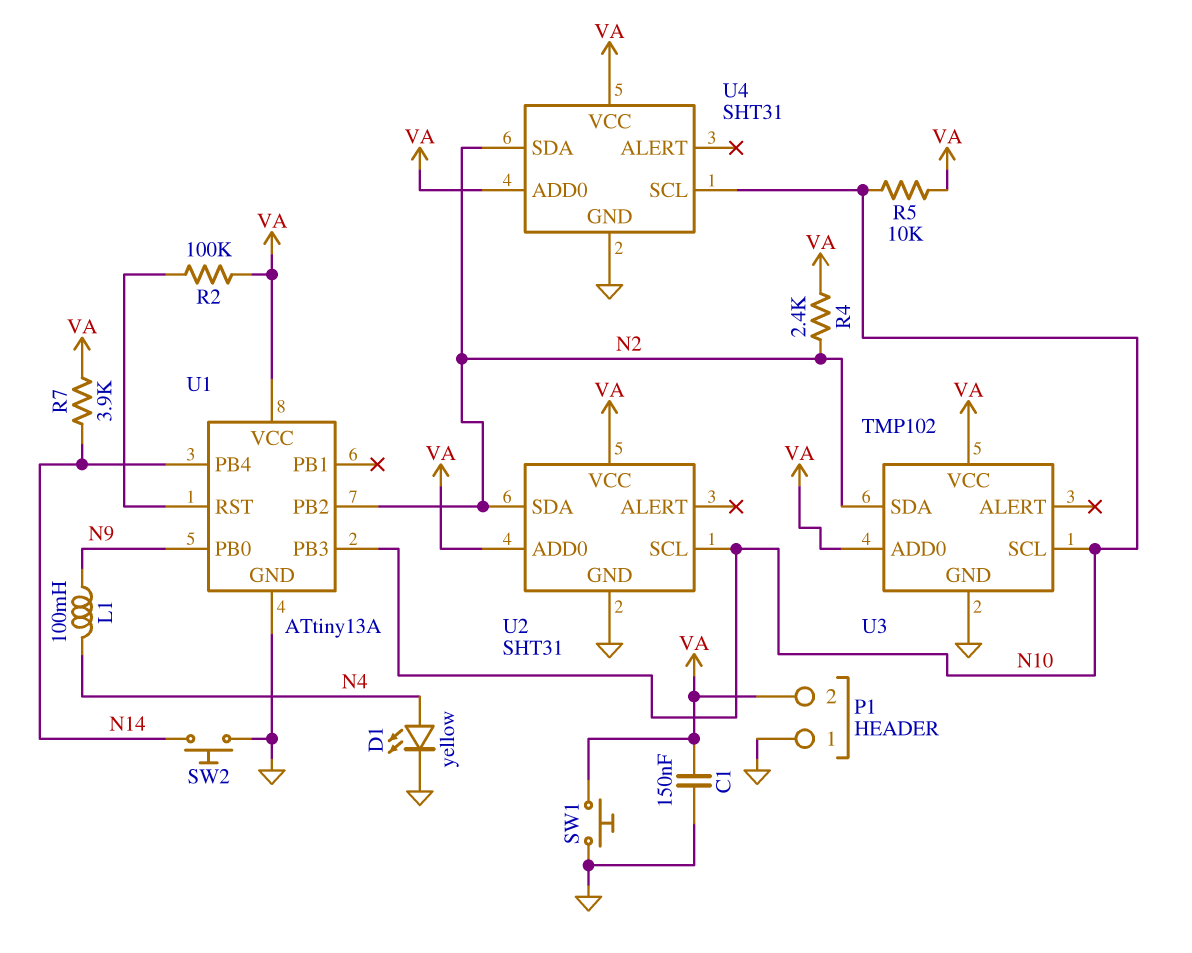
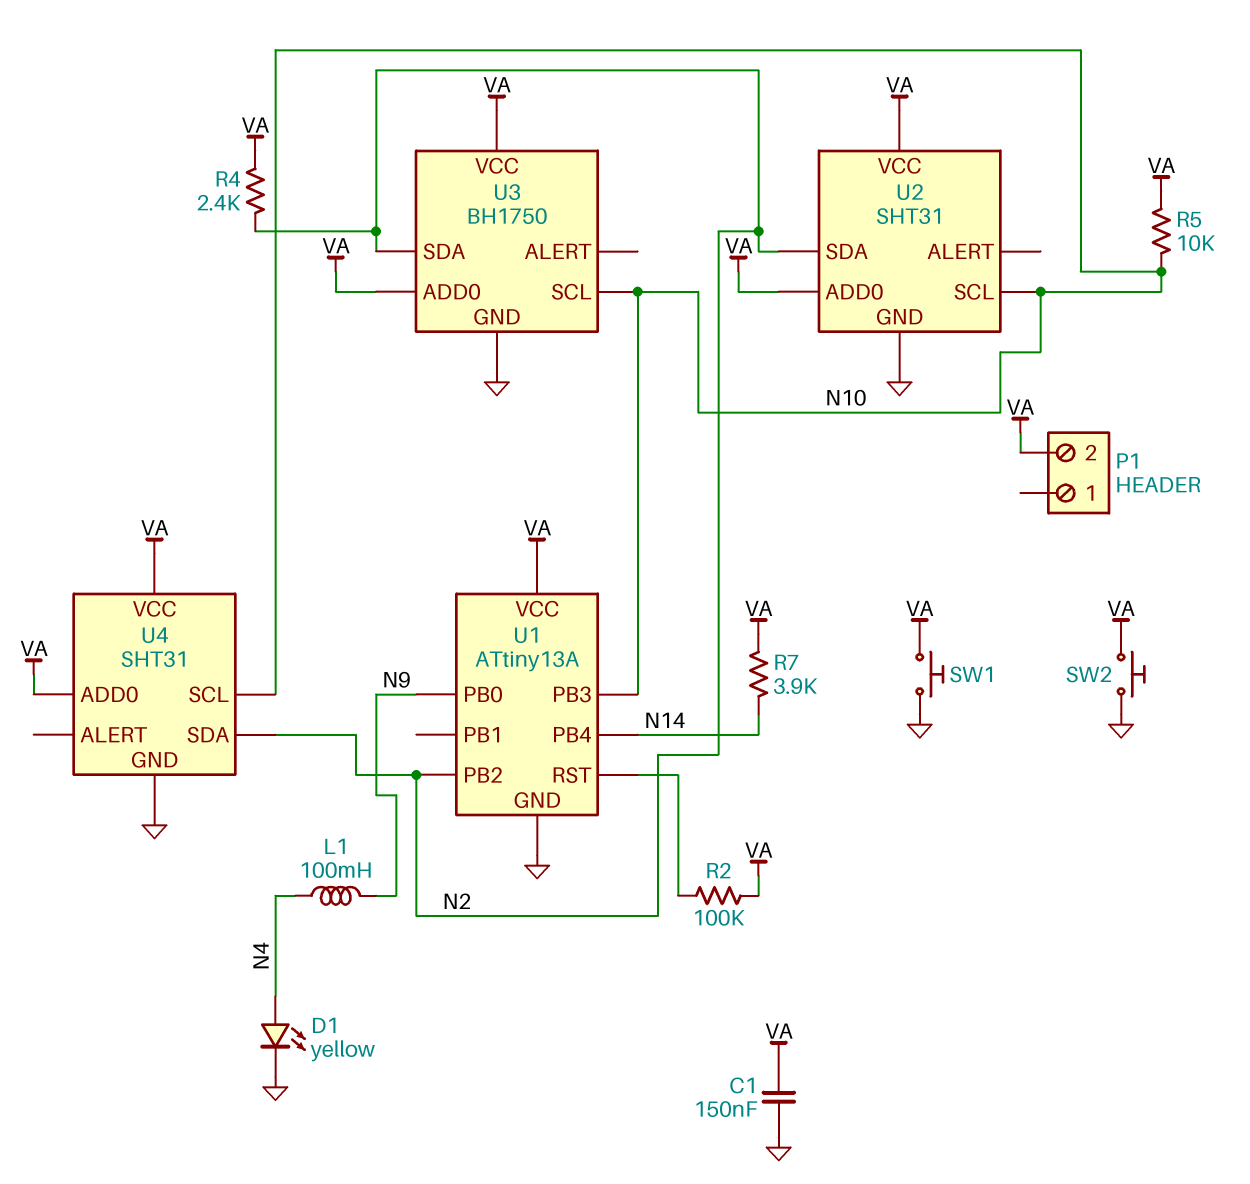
P1 pin 1: GND -> none
SW2: button (GND, N14) -> button (GND, VA)
U3: TMP102 -> BH1750

